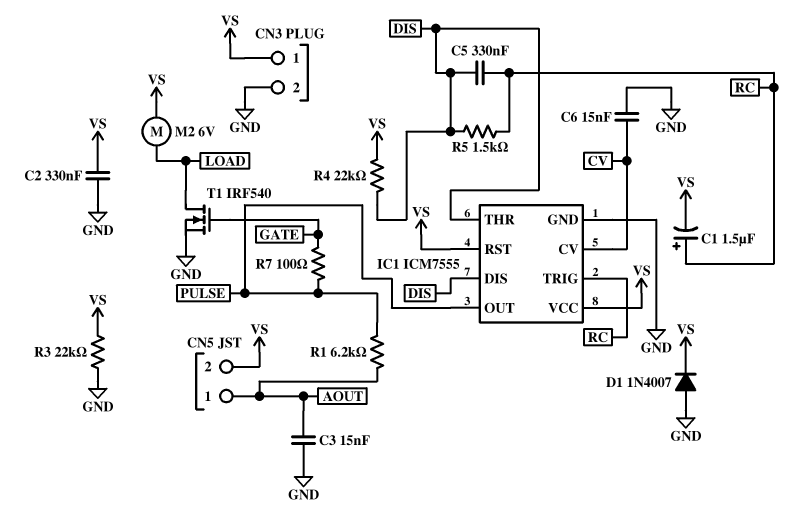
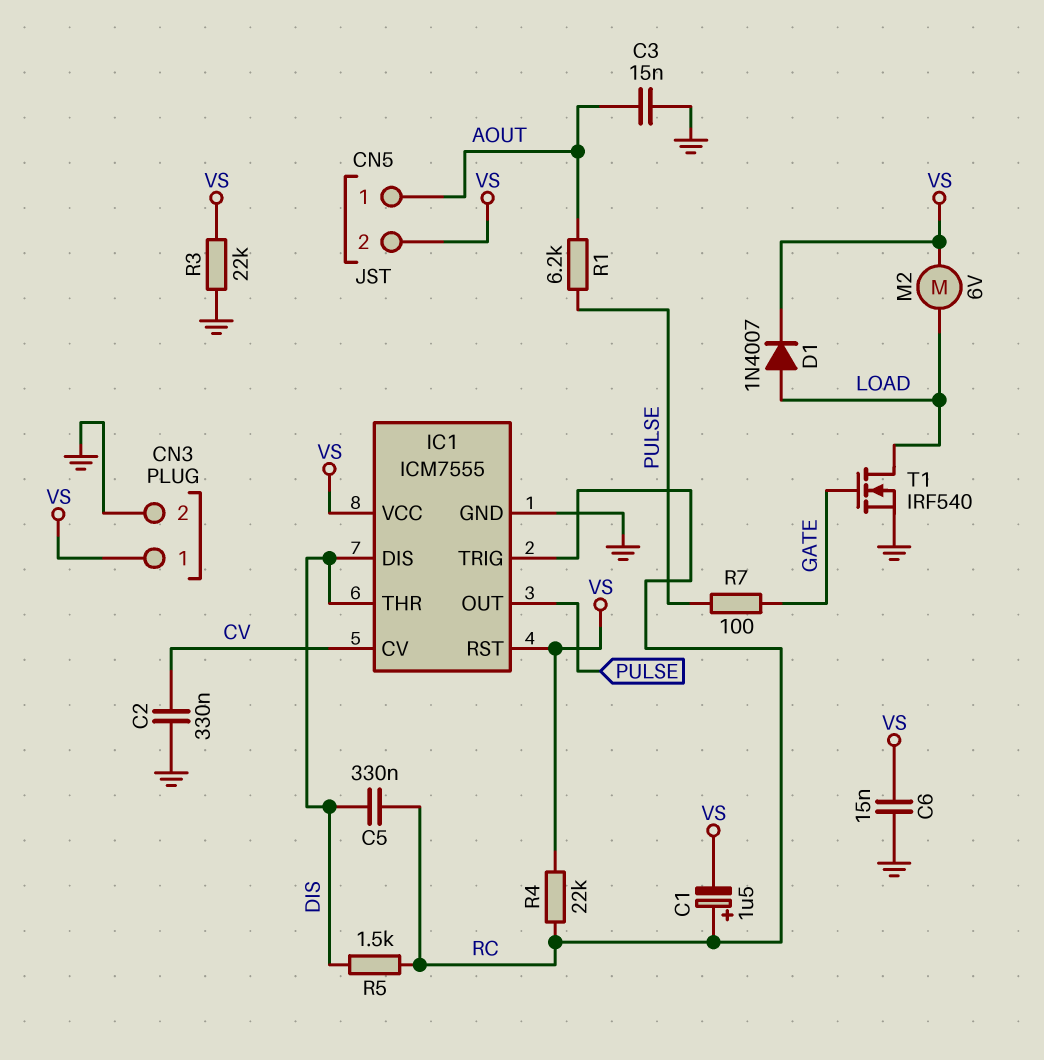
C2: 330nF (GND, VS) -> 330nF (CV, GND)
C6: 15nF (CV, GND) -> 15nF (GND, VS)
D1: diode 1N4007 (A GND, K VS) -> diode 1N4007 (A LOAD, K VS)
R4: 22k (DIS, VS) -> 22k (RC, VS)

